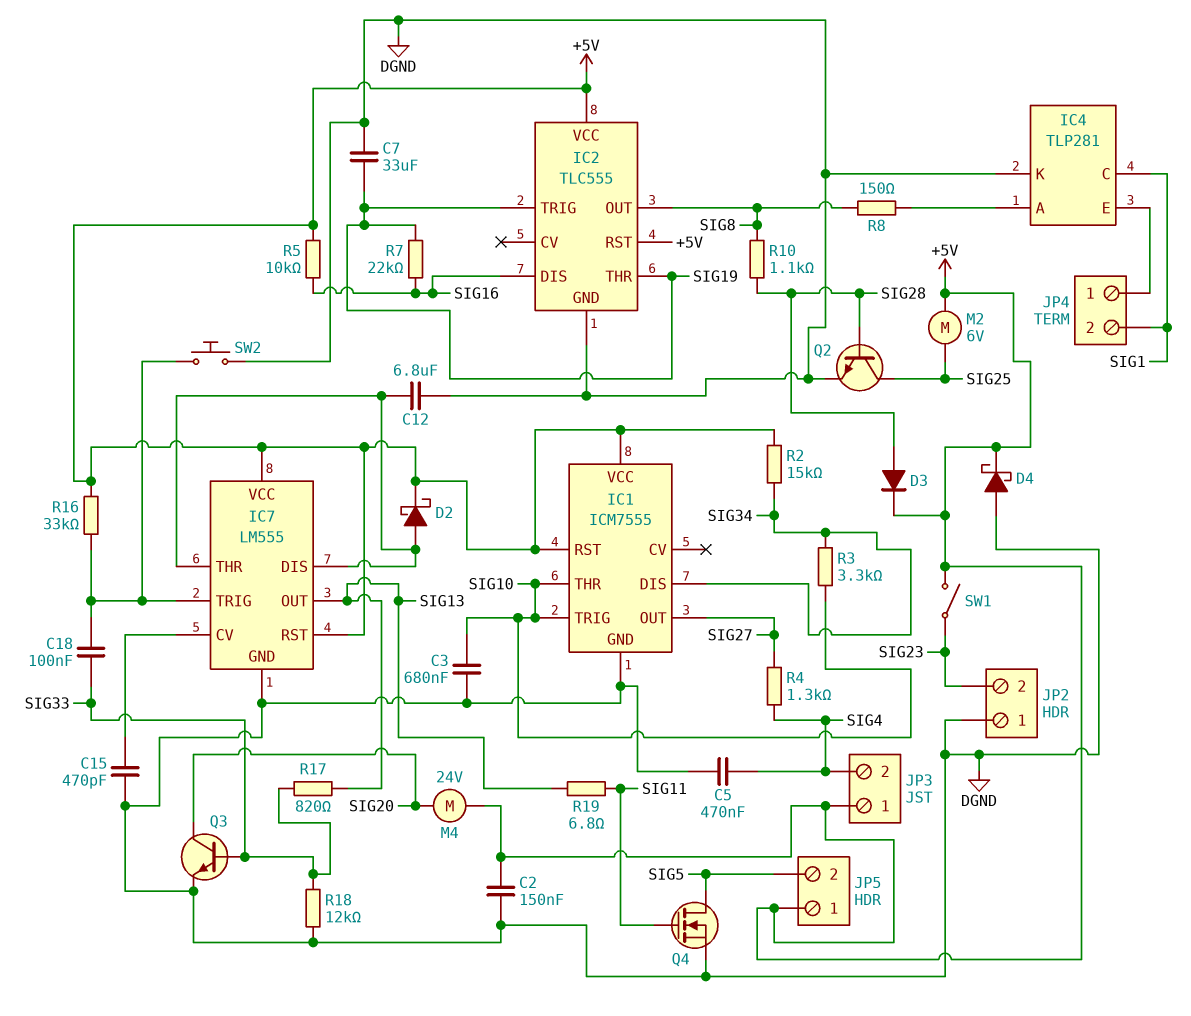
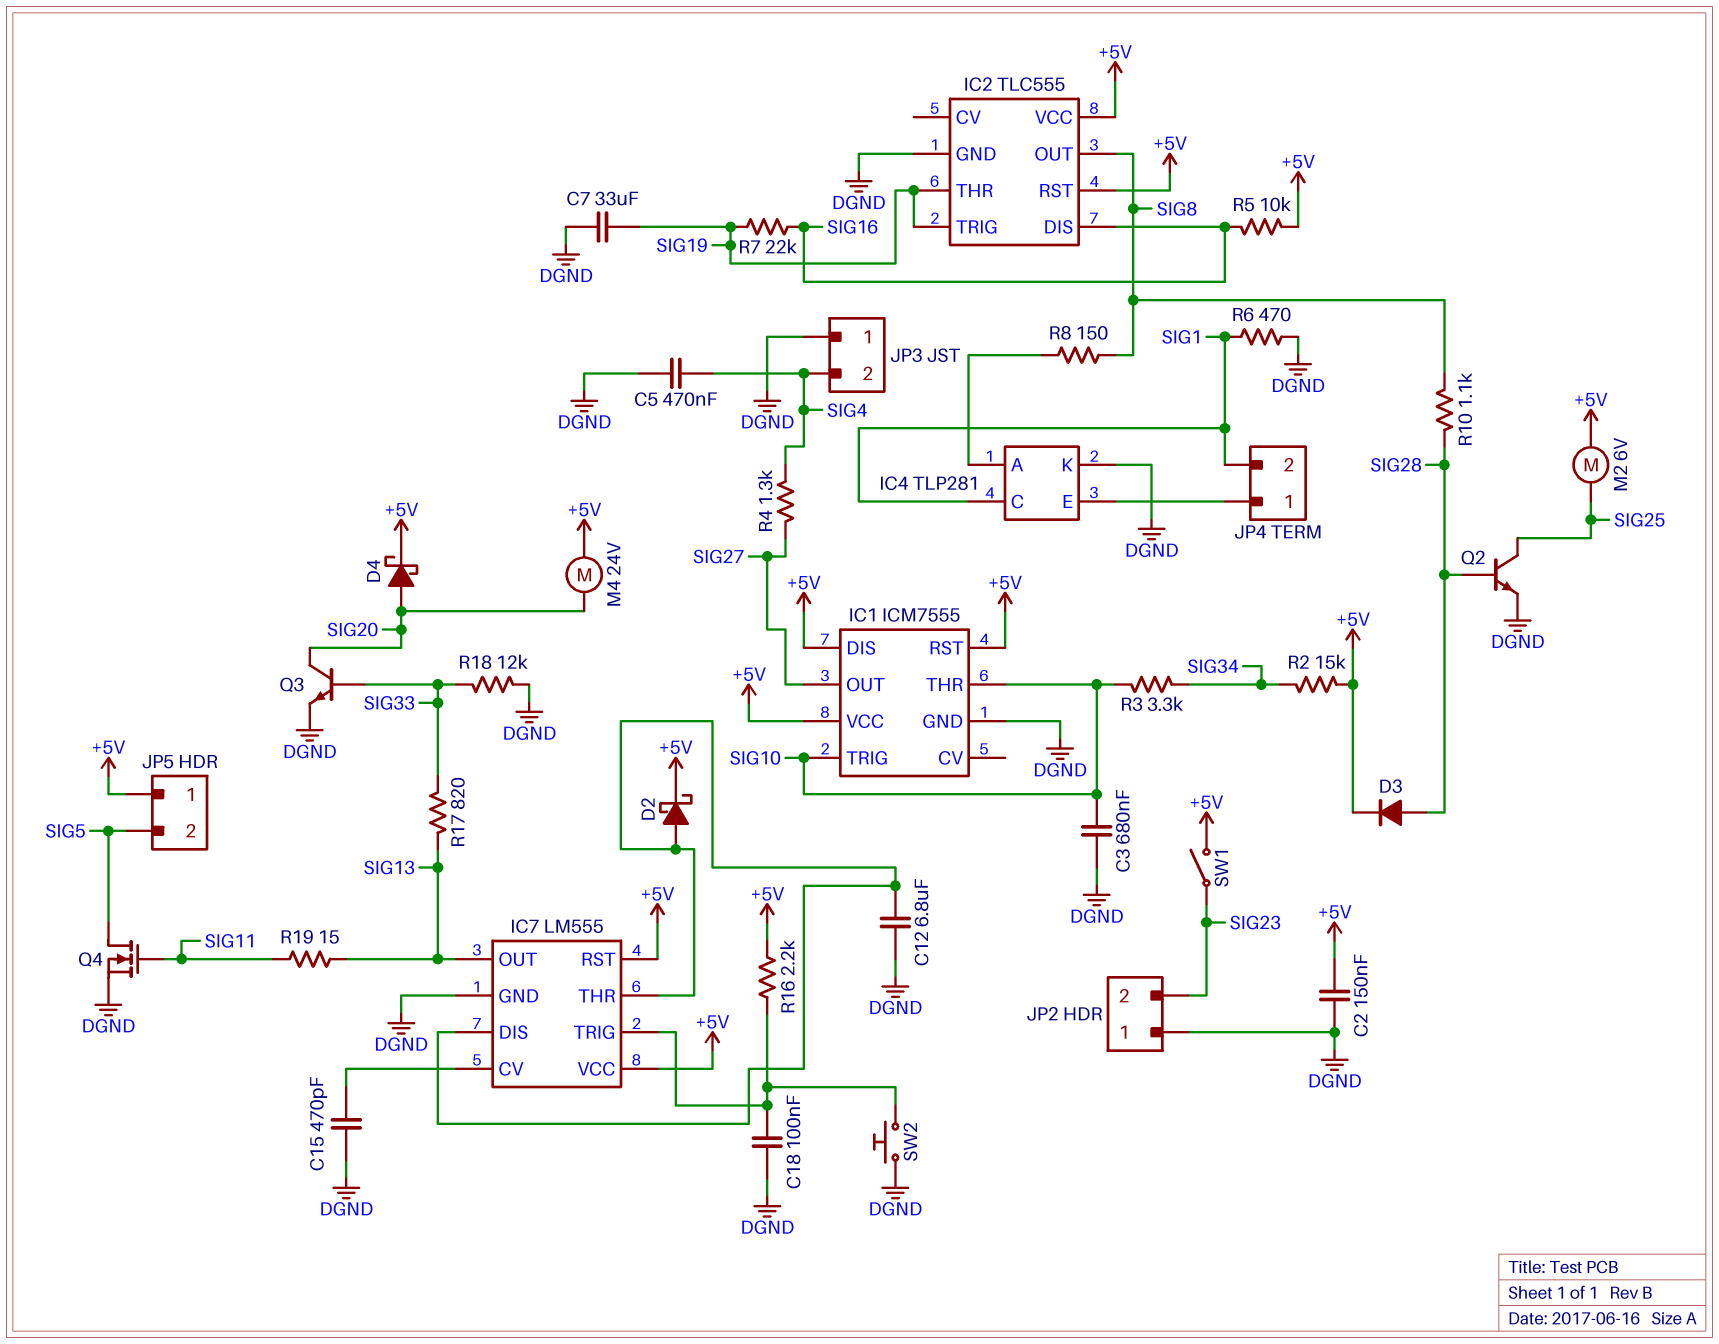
C18: 100nF (IC7/TRIG, SIG33) -> 100nF (DGND, IC7/TRIG)
D4: schottky (A DGND, K +5V) -> schottky (A SIG20, K +5V)
IC1 pin DIS: SIG34 -> +5V
JP3 pin 1: +5V -> DGND
R6: none -> 470 (DGND, SIG1)
R16: 33k (+5V, IC7/TRIG) -> 2.2k (+5V, IC7/TRIG)
R19: 6.8 (SIG11, SIG13) -> 15 (SIG11, SIG13)

